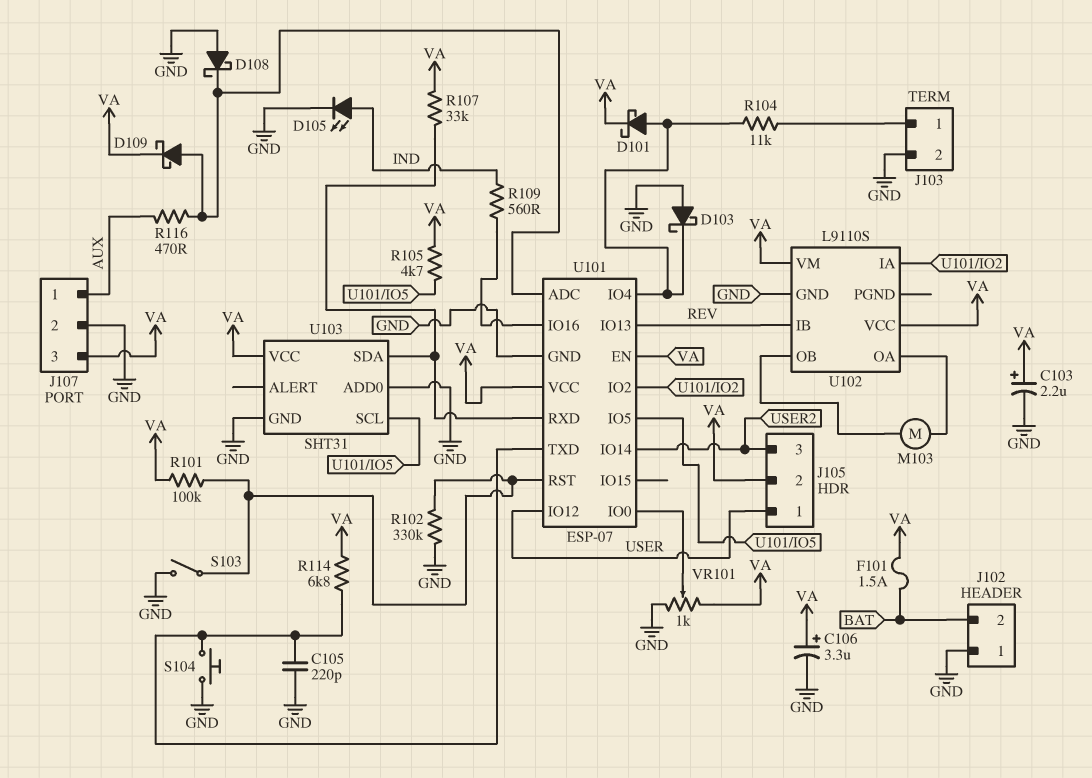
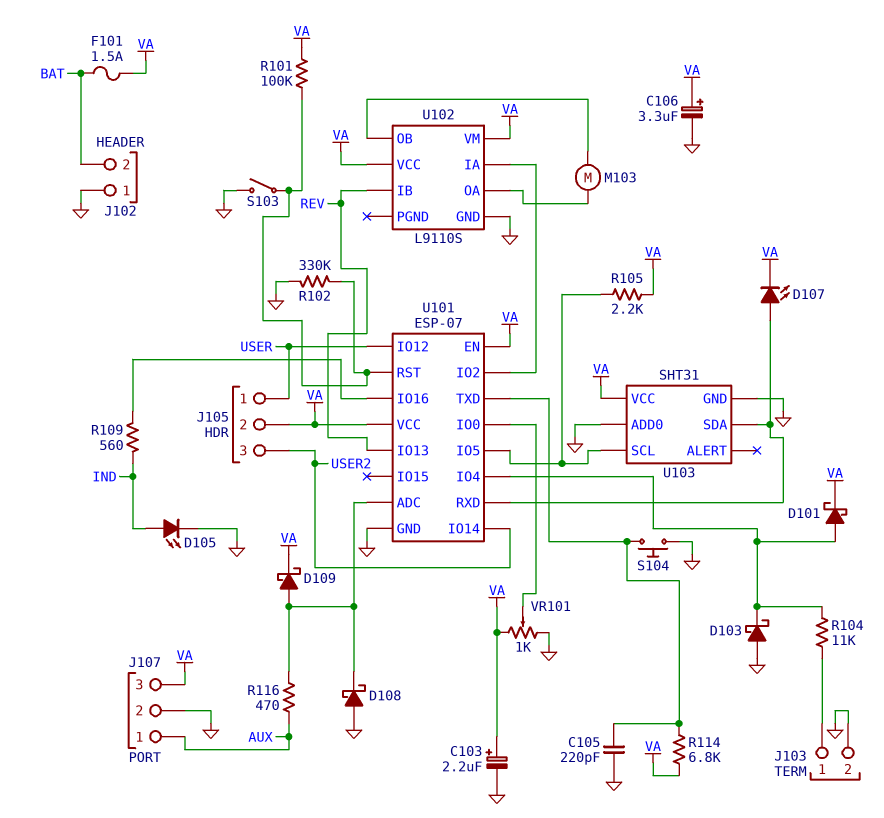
D107: none -> LED (A U101/RXD, K VA)
R105: 4.7k (U101/IO5, VA) -> 2.2k (U101/IO5, VA)
R107: 33k (U101/RXD, VA) -> none

